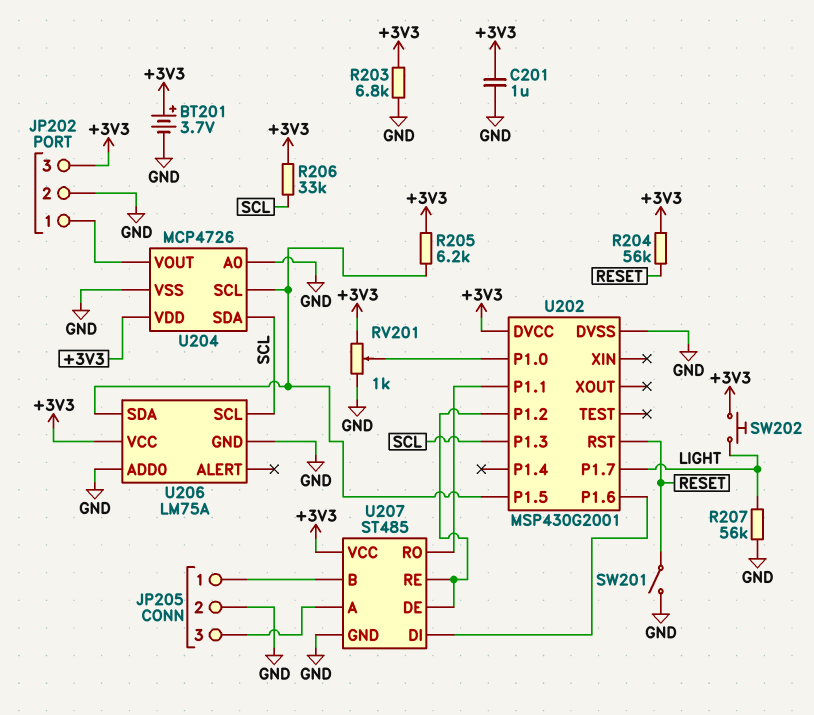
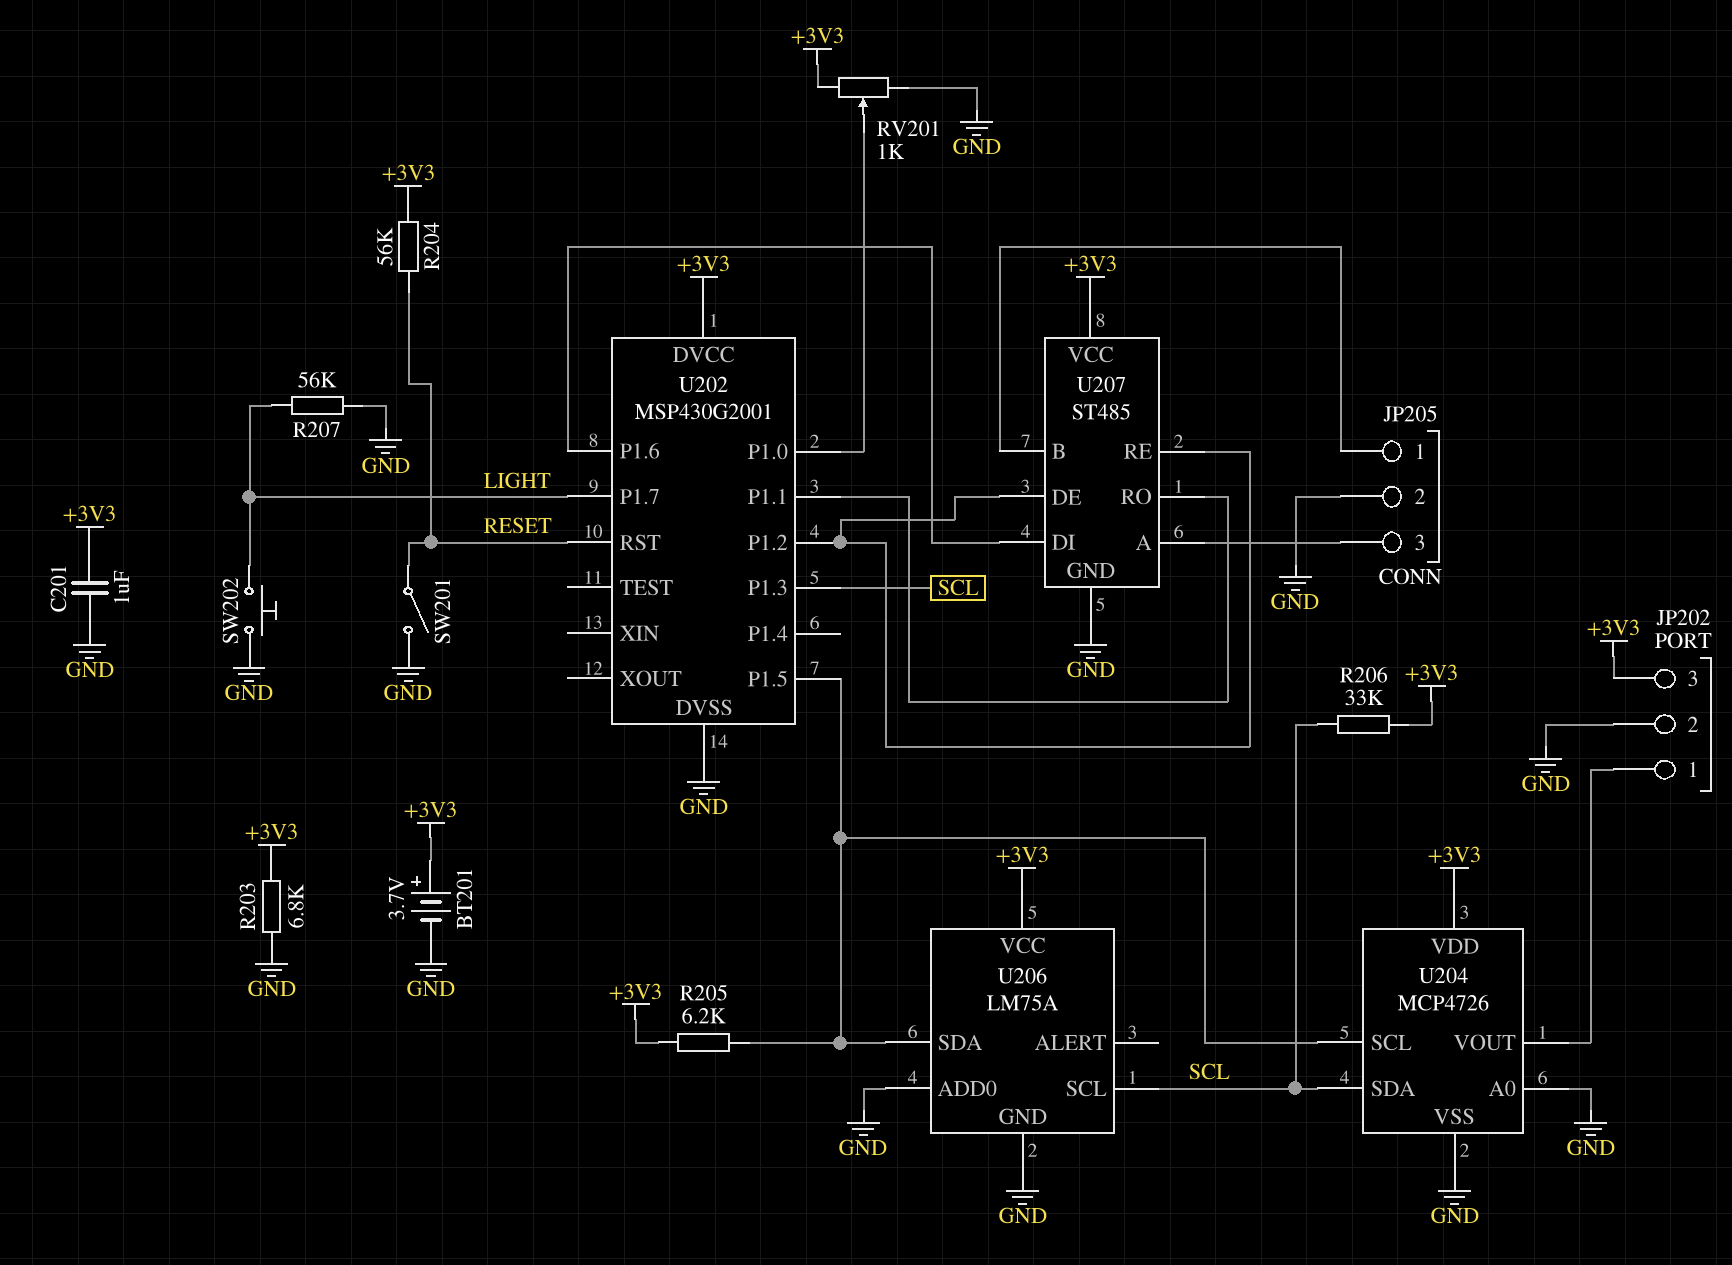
SW202: button (+3V3, LIGHT) -> button (GND, LIGHT)

